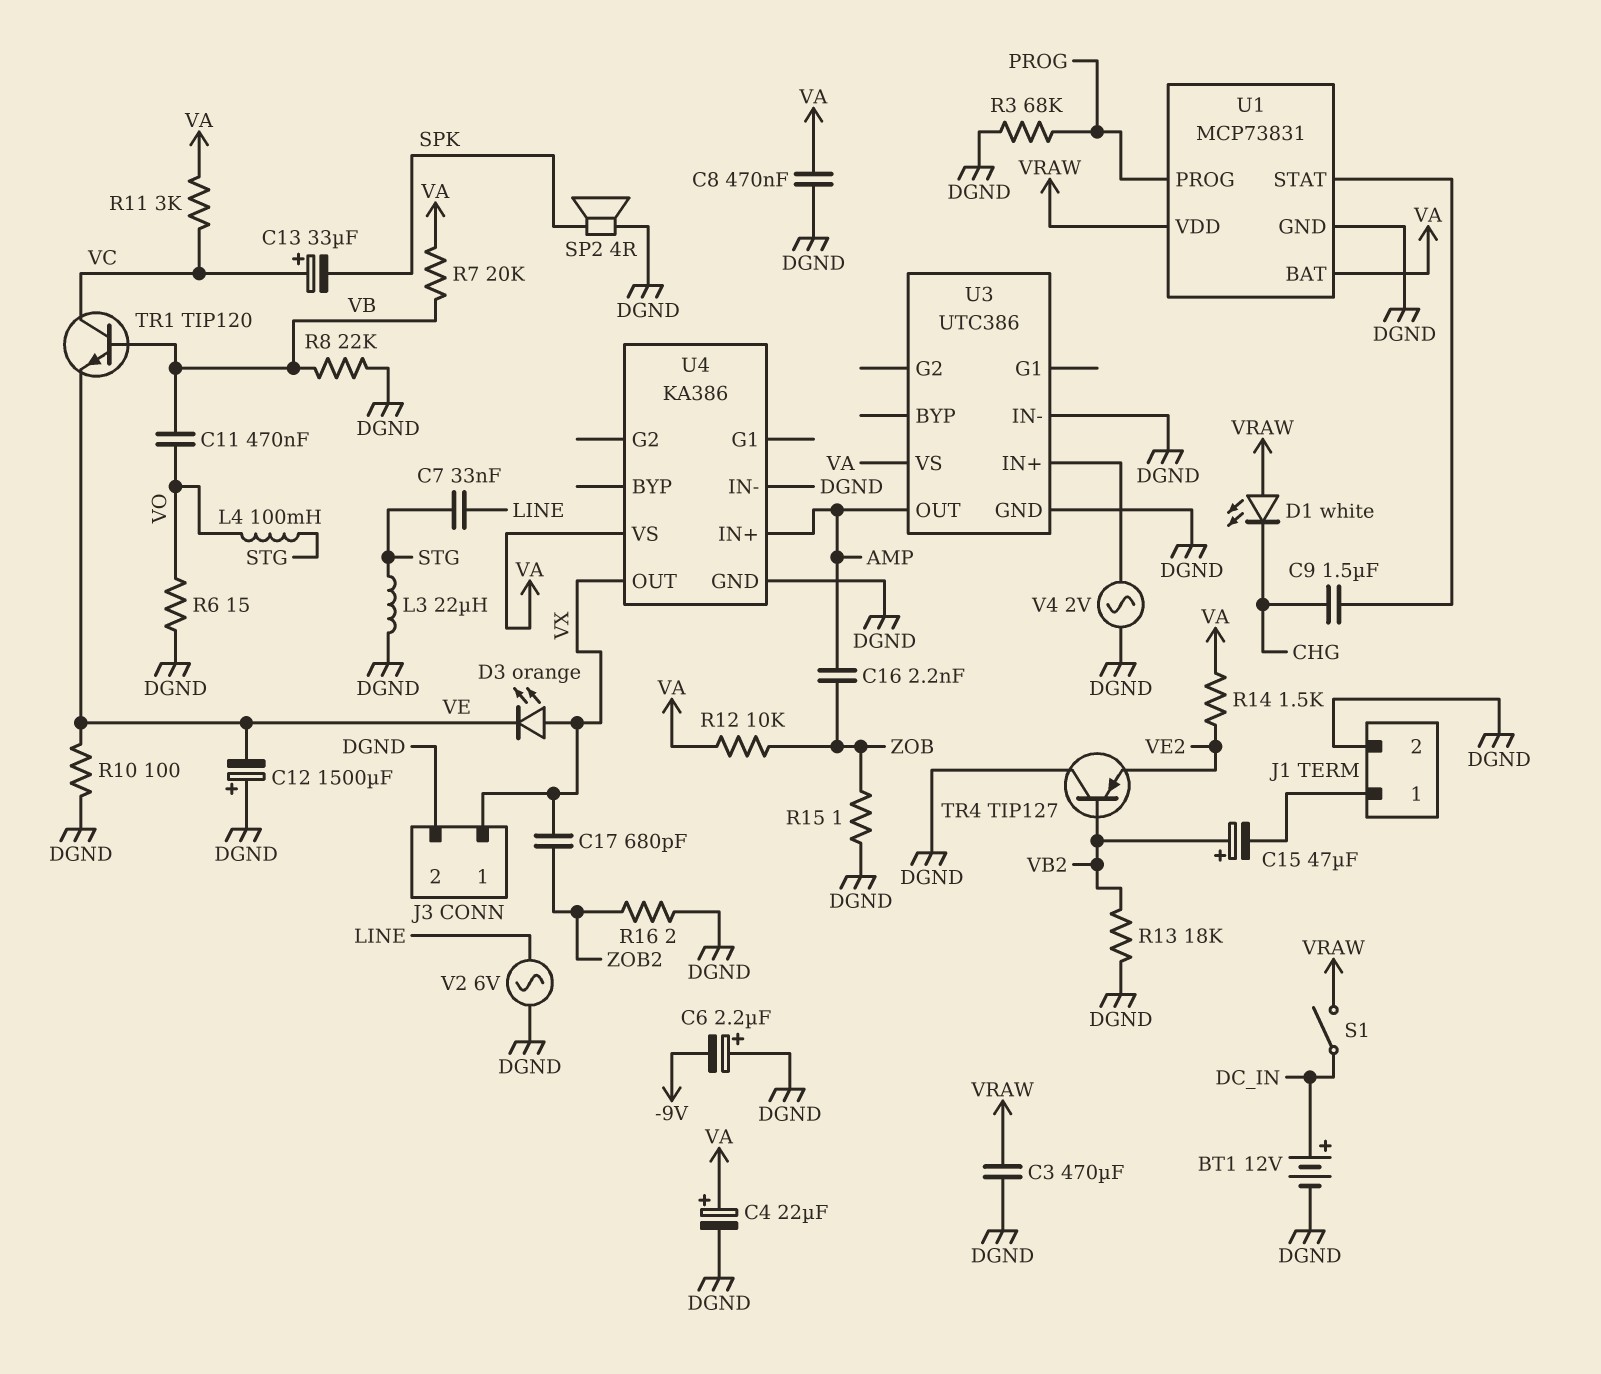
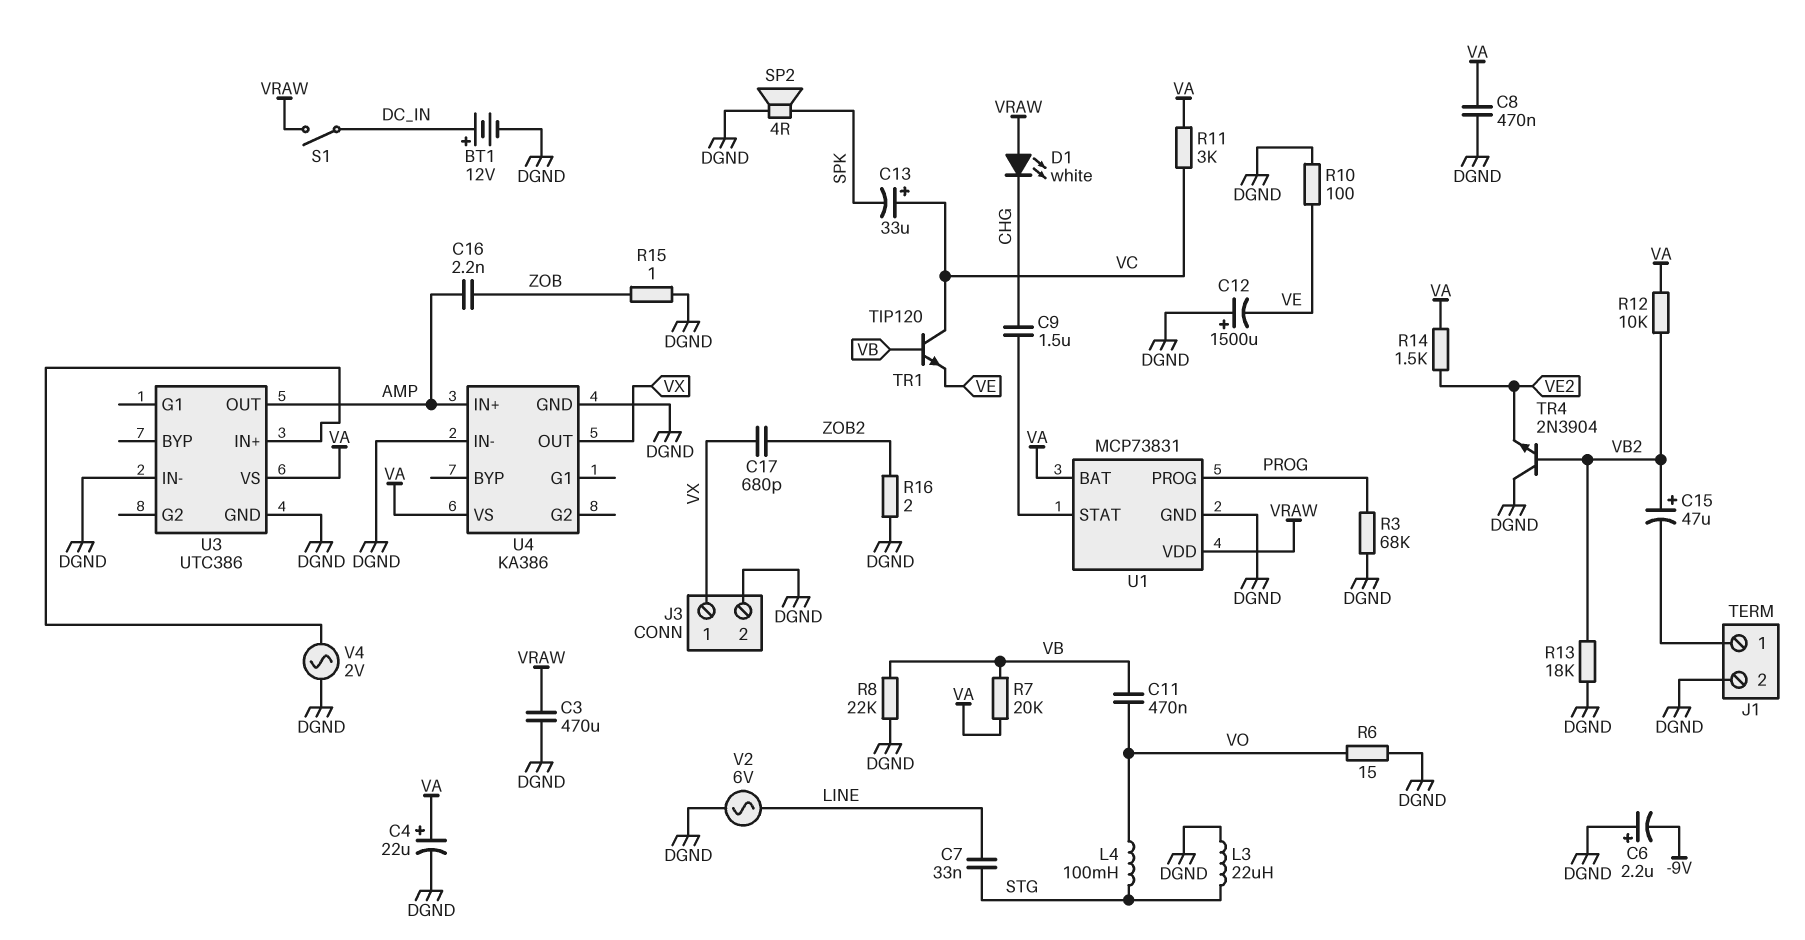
D3: LED orange (A VX, K VE) -> none
R12: 10k (VA, ZOB) -> 10k (VA, VB2)
TR4: PNP TIP127 (B VB2, C DGND, E VE2) -> NPN 2N3904 (B VB2, C DGND, E VE2)

